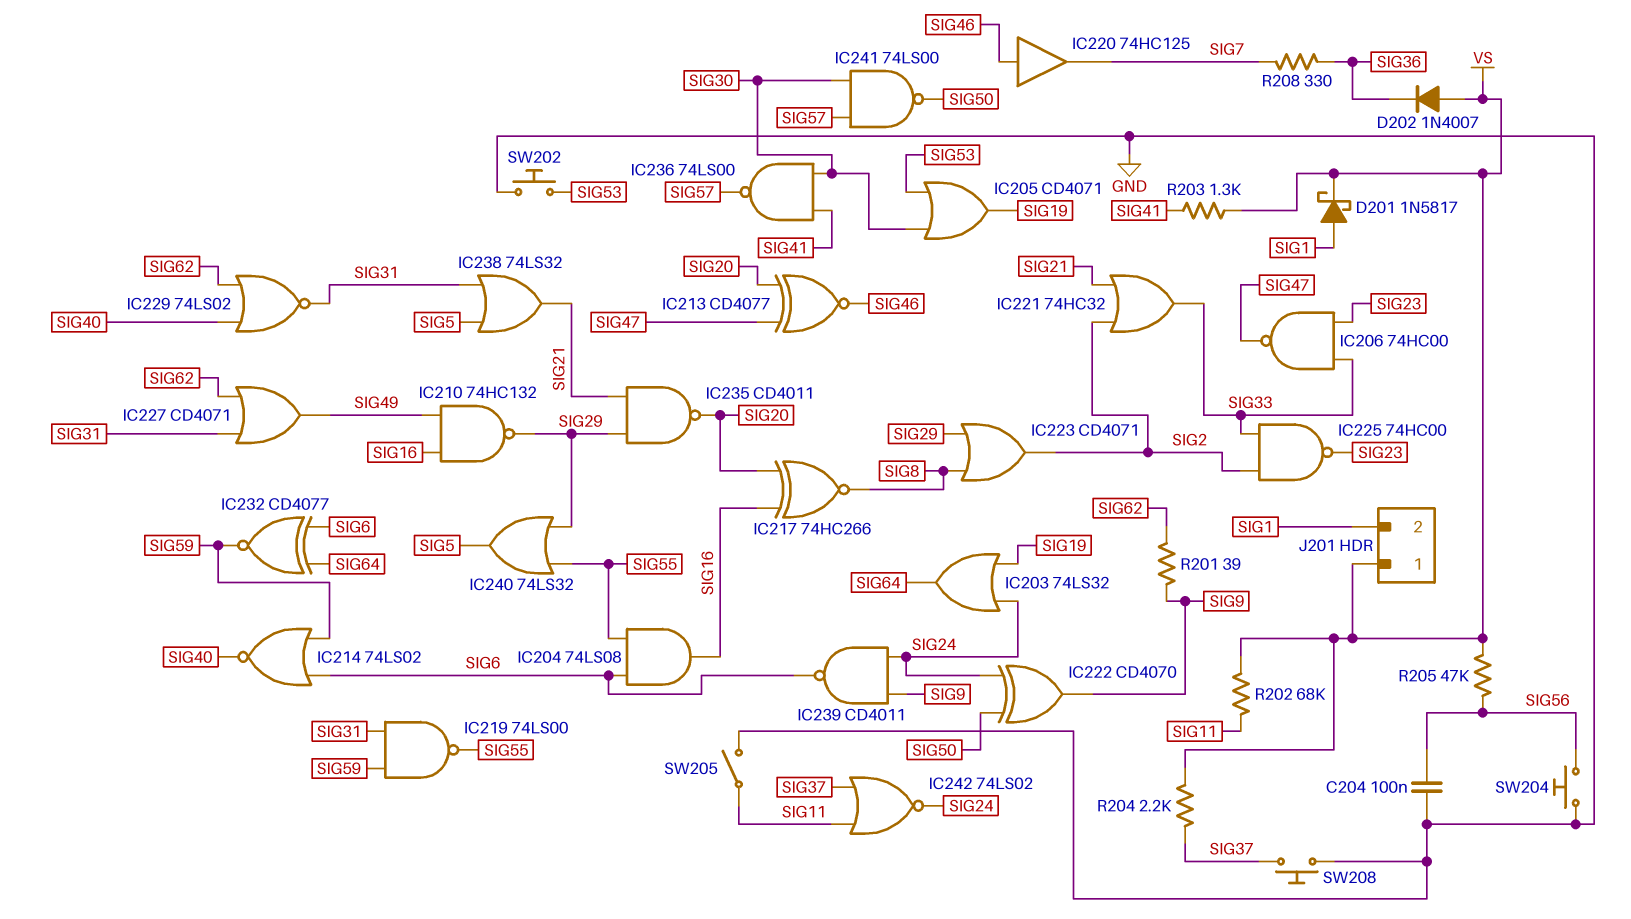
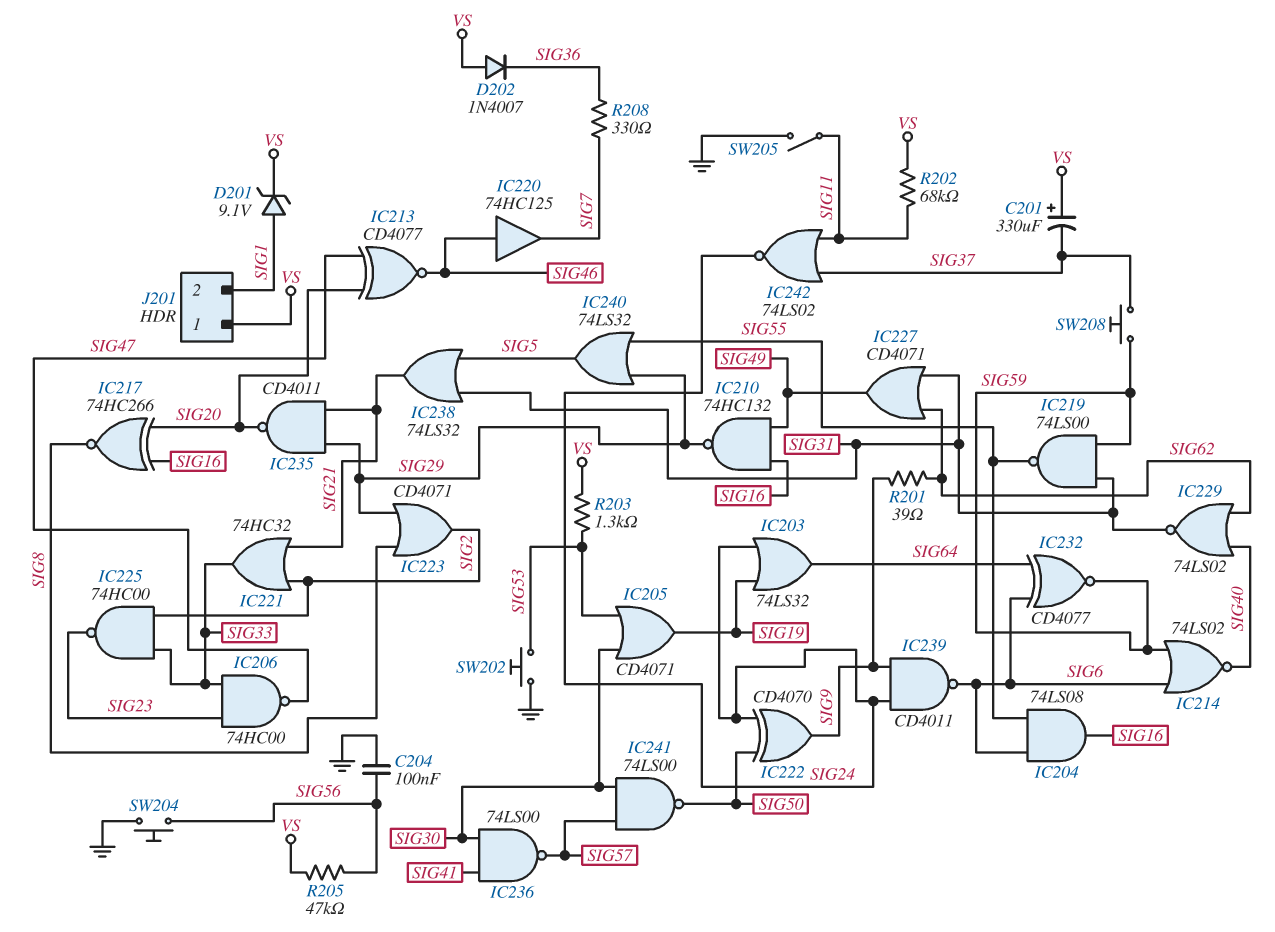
C201: none -> 330uF (plus VS, minus SIG37)
D201: schottky 1N5817 (A SIG1, K VS) -> zener 9.1V (A SIG1, K VS)
R203: 1.3k (SIG41, VS) -> 1.3k (SIG53, VS)
R204: 2.2k (SIG37, VS) -> none
SW208: button (GND, SIG37) -> button (SIG37, SIG59)

